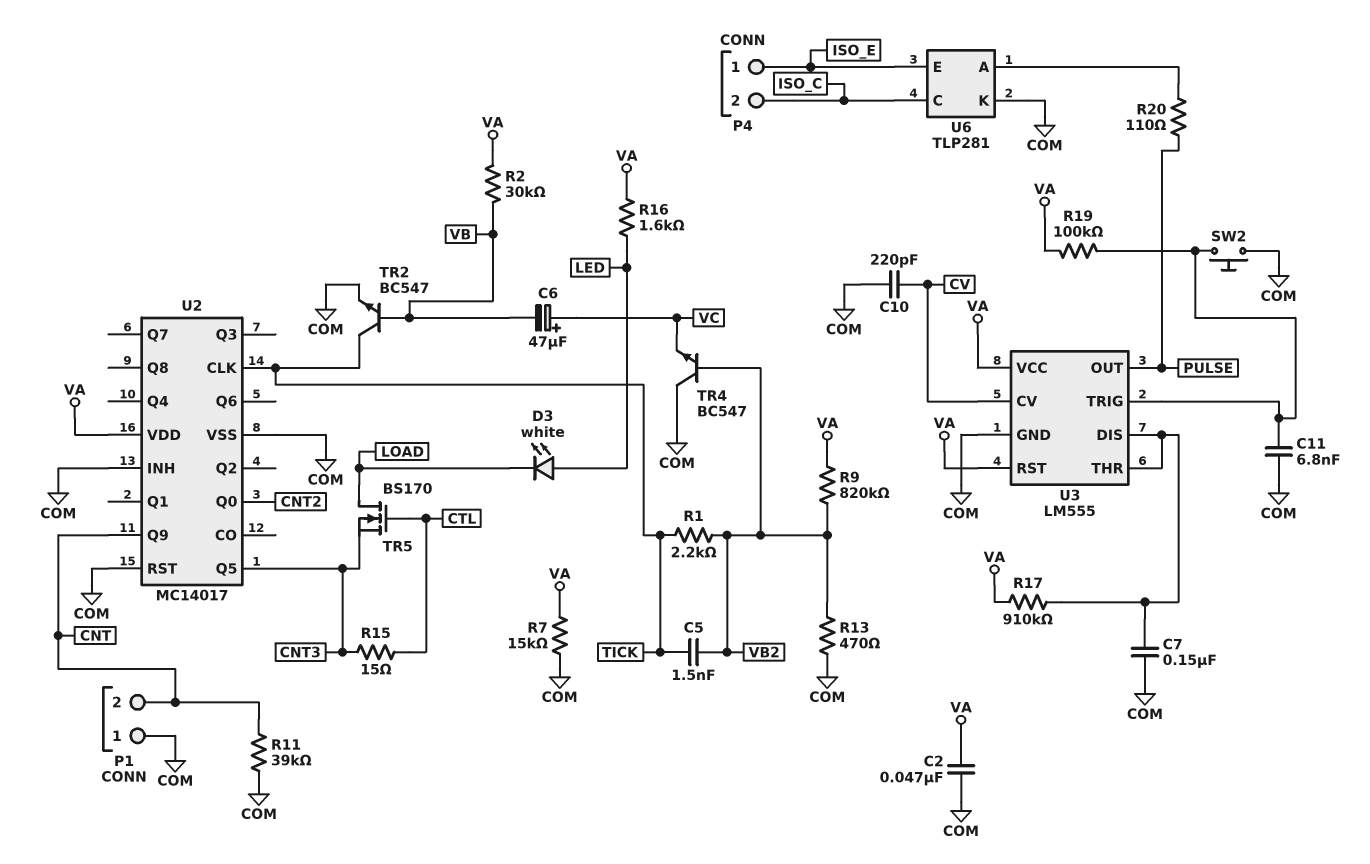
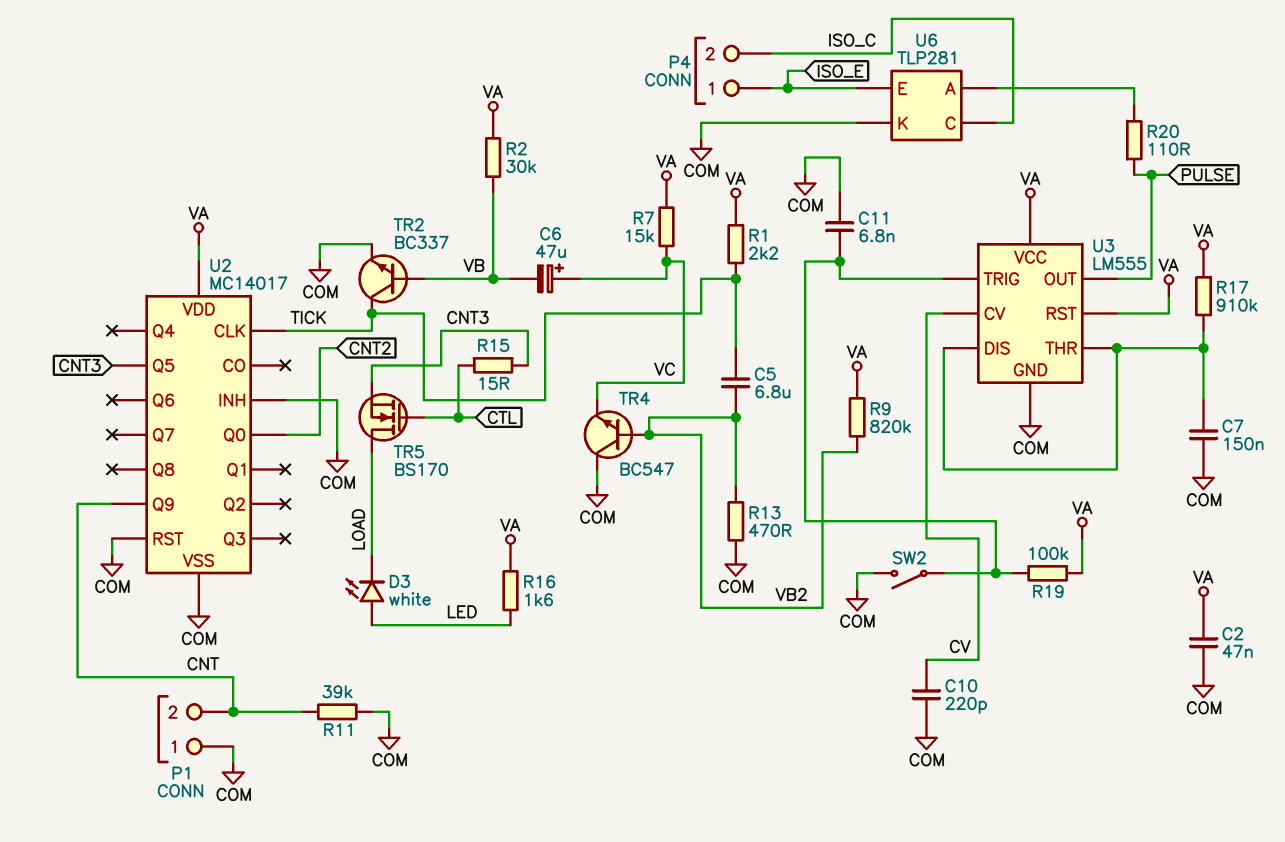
C5: 1.5nF (TICK, VB2) -> 6.8uF (TICK, VB2)
R1: 2.2k (TICK, VB2) -> 2.2k (TICK, VA)
R7: 15k (COM, VA) -> 15k (VA, VC)
SW2: button (COM, U3/TRIG) -> switch (COM, U3/TRIG)
TR2: NPN BC547 (B VB, C TICK, E COM) -> NPN BC337 (B VB, C TICK, E COM)

